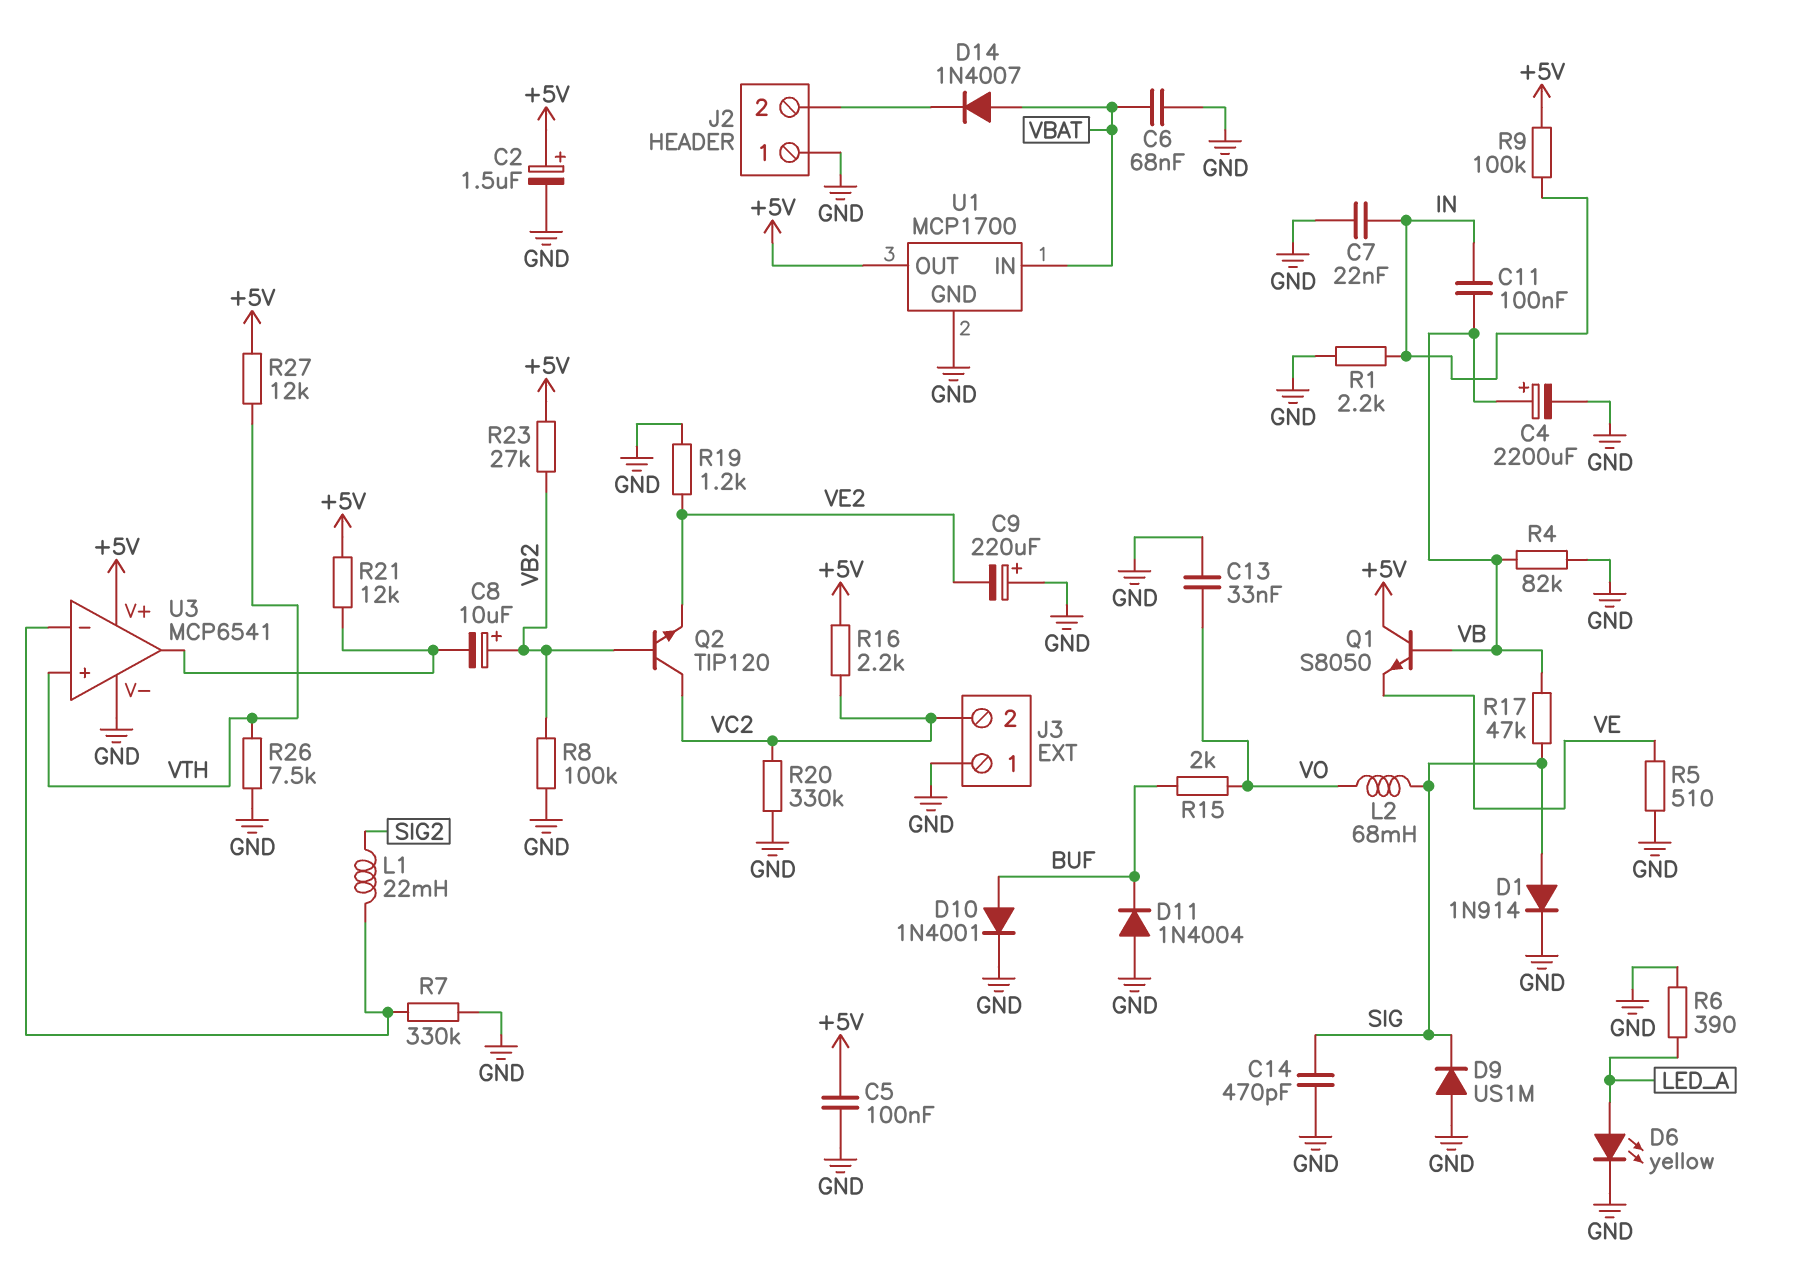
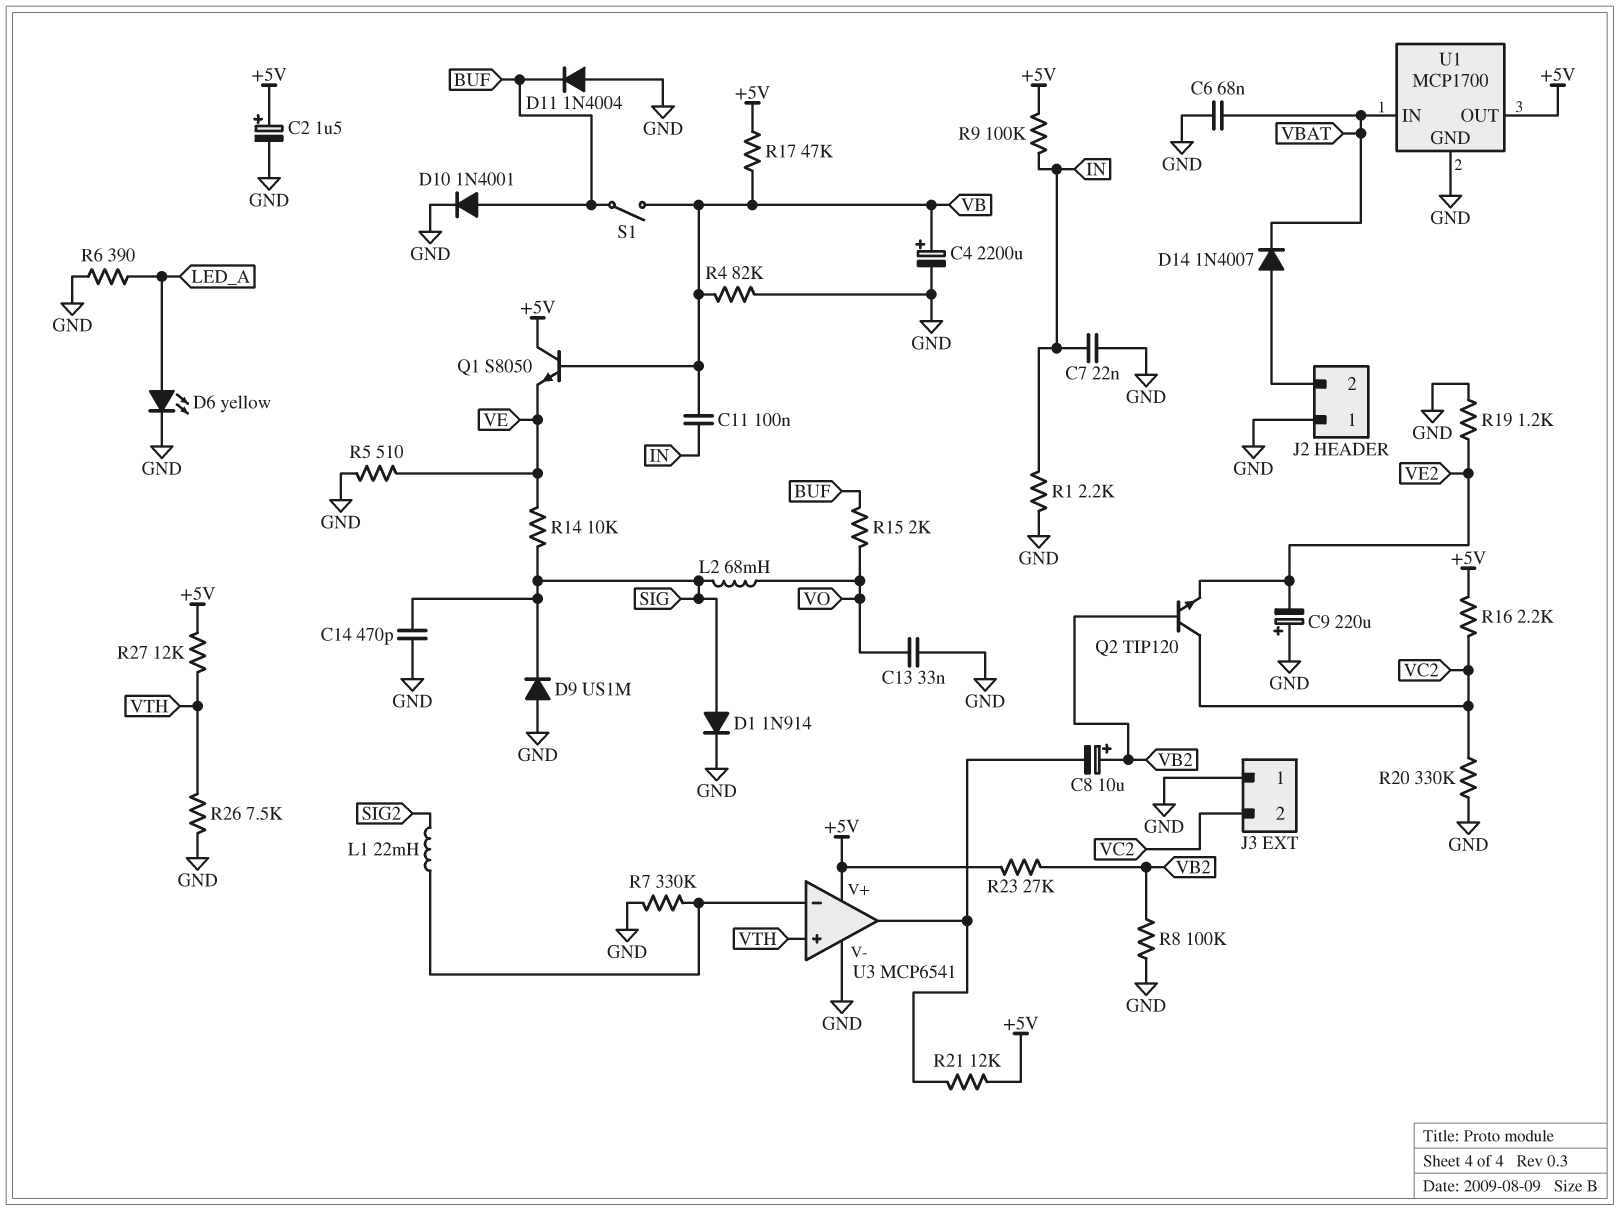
C5: 100nF (+5V, GND) -> none
D14: diode 1N4007 (A VBAT, K J2/2) -> diode 1N4007 (A J2/2, K VBAT)
R14: none -> 10k (SIG, VE)
R17: 47k (SIG, VB) -> 47k (+5V, VB)
S1: none -> switch (BUF, VB)

